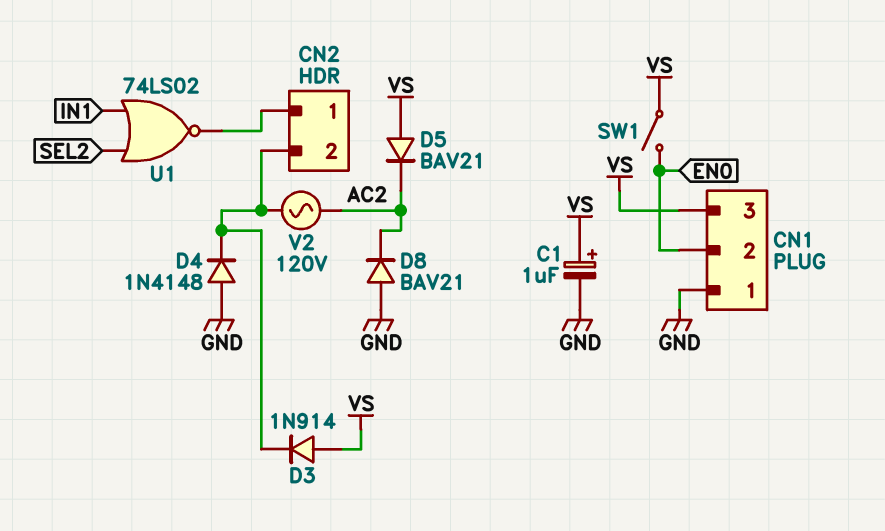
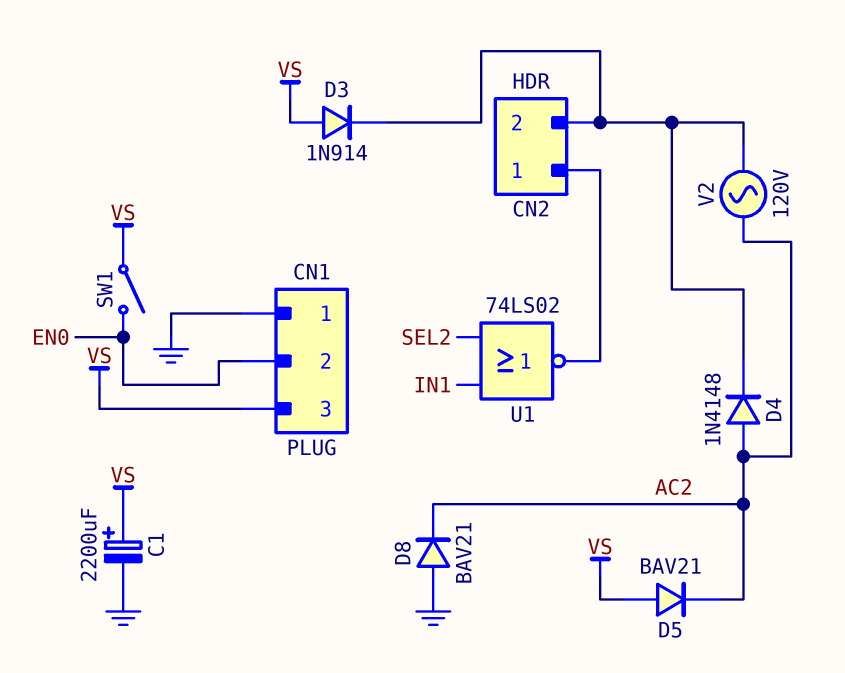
C1: 1uF (plus VS, minus GND) -> 2200uF (plus VS, minus GND)
D4: diode 1N4148 (A GND, K CN2/2) -> diode 1N4148 (A AC2, K CN2/2)

